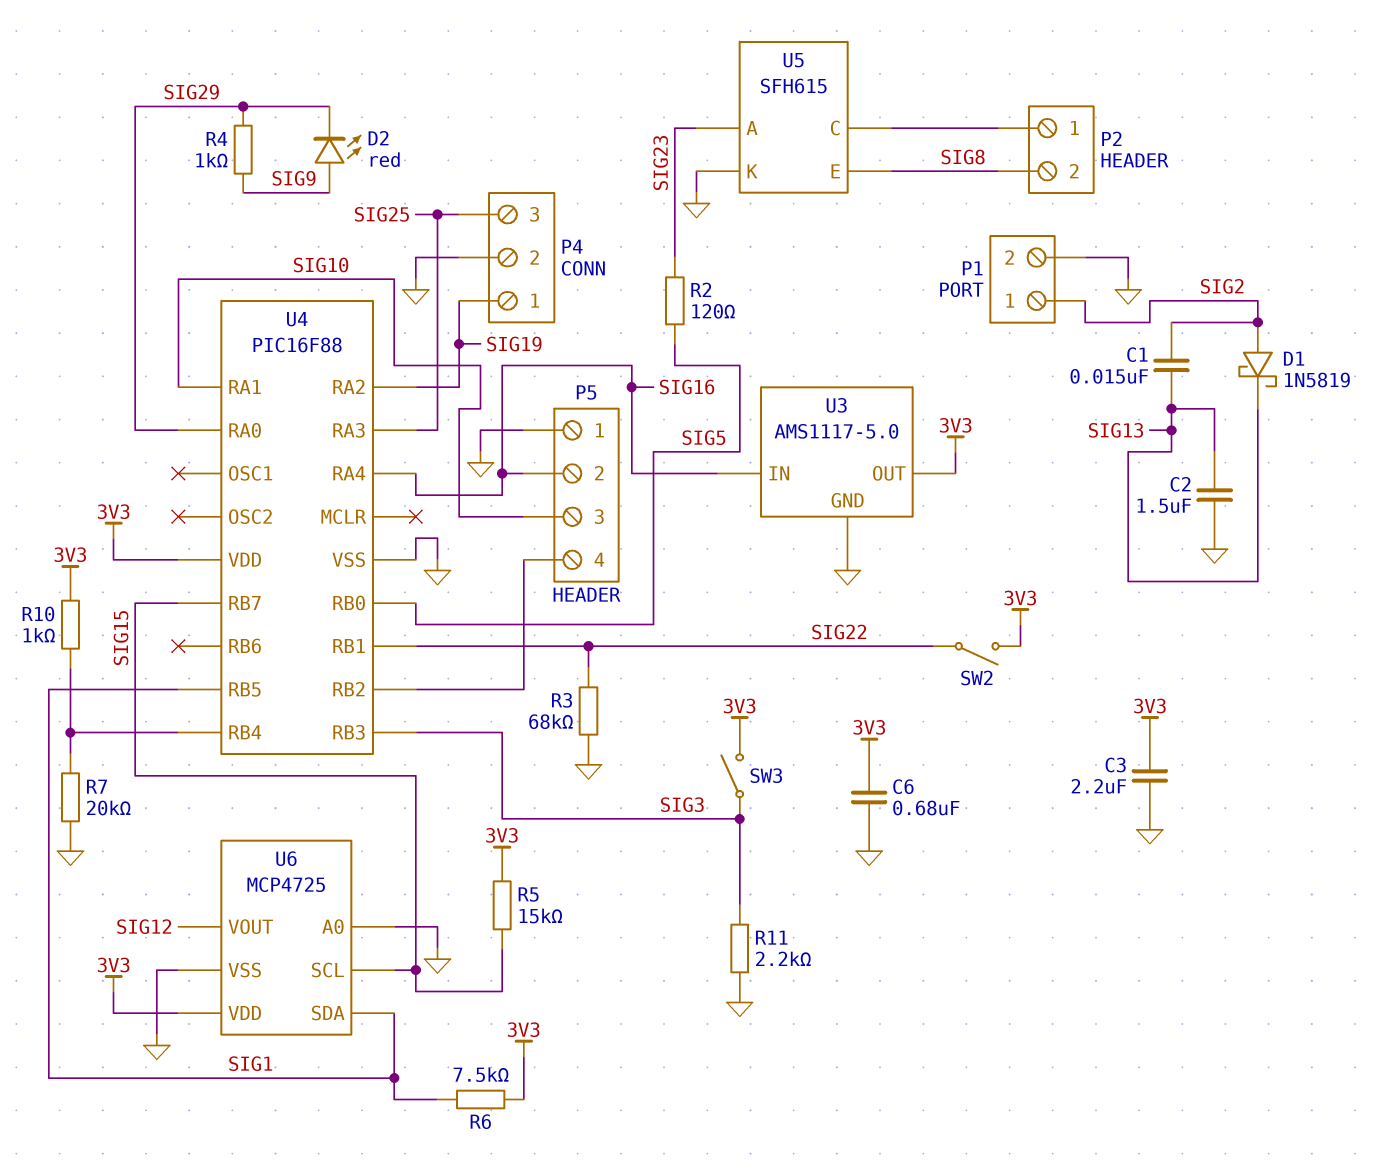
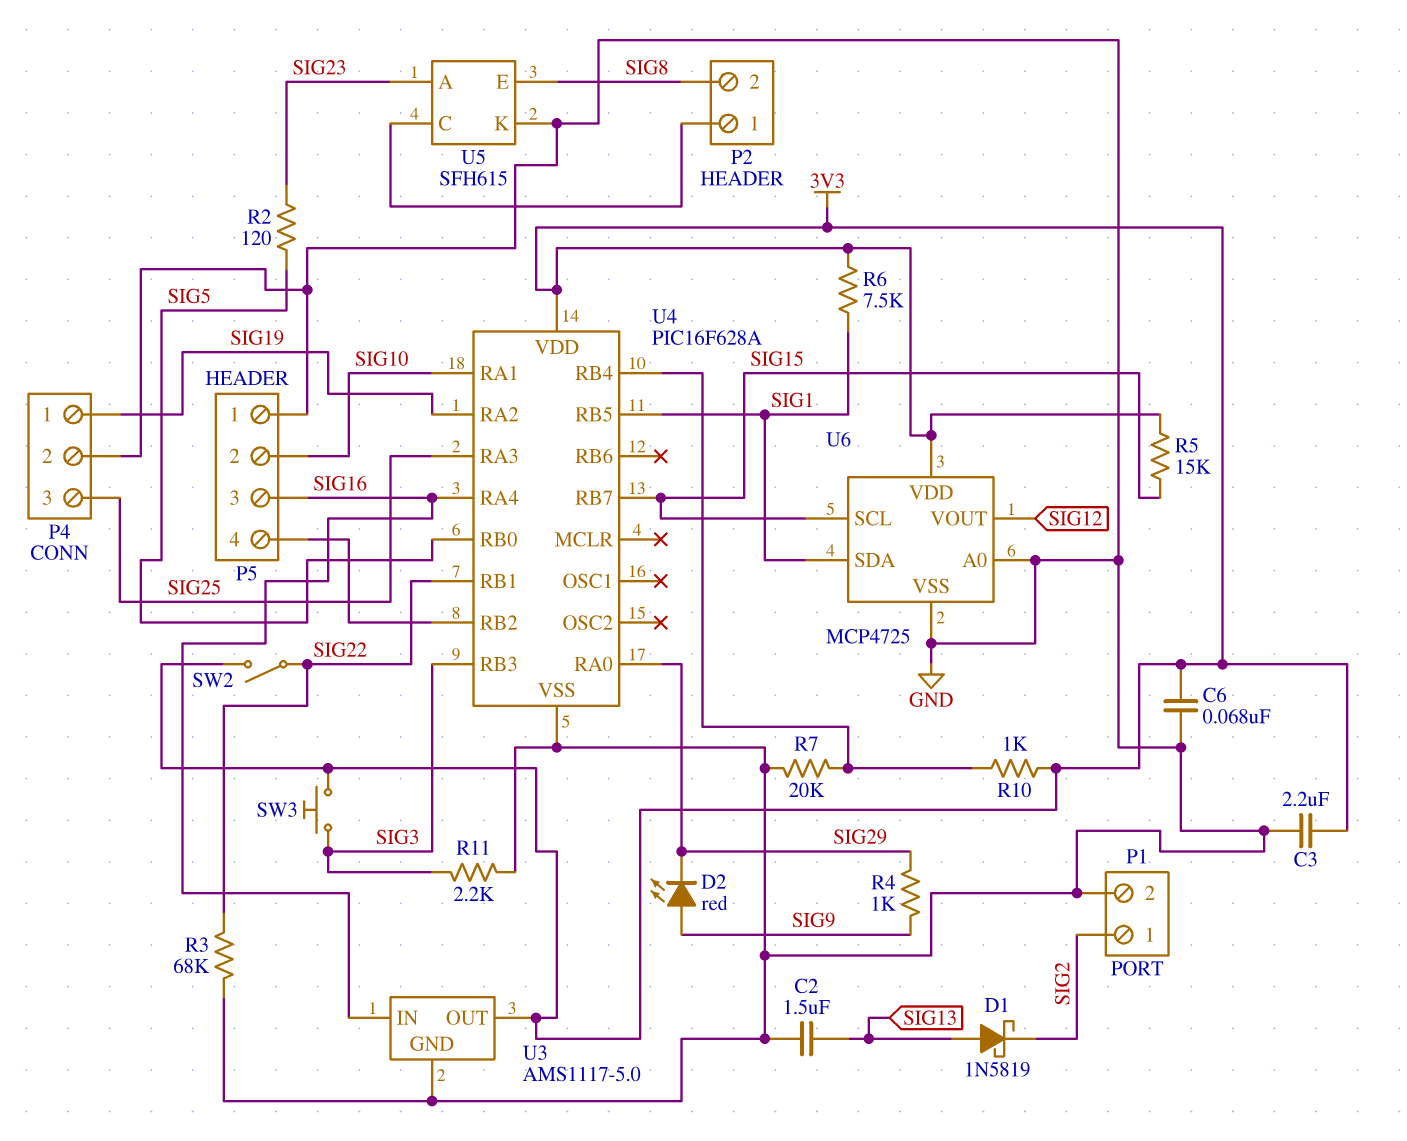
C1: 15nF (SIG2, SIG13) -> none
C6: 680nF (3V3, GND) -> 68nF (3V3, GND)
D1: schottky 1N5819 (A SIG2, K SIG13) -> schottky 1N5819 (A SIG13, K SIG2)
P5 pin 2: SIG16 -> SIG10
P5 pin 3: SIG10 -> SIG16
SW3: switch (3V3, SIG3) -> button (3V3, SIG3)
U4: PIC16F88 -> PIC16F628A

